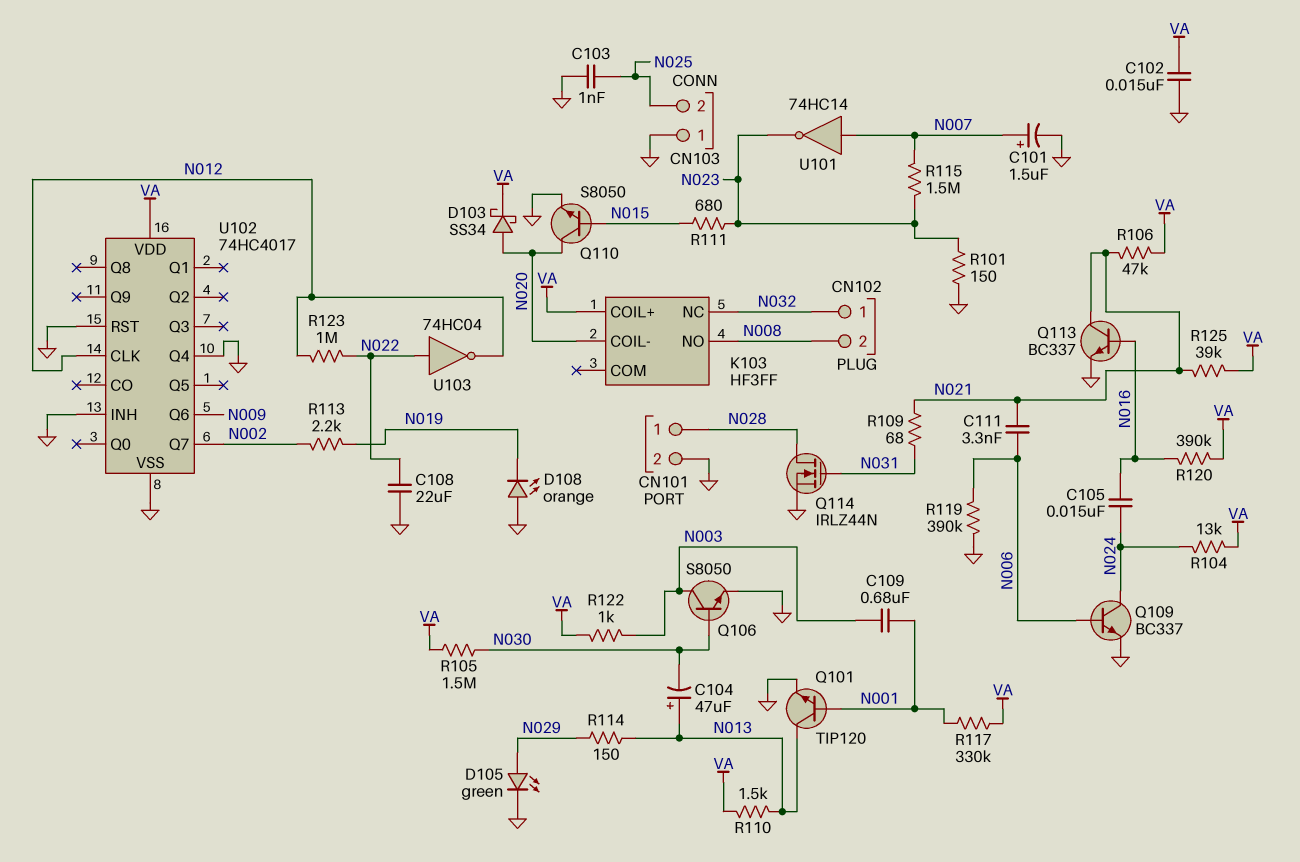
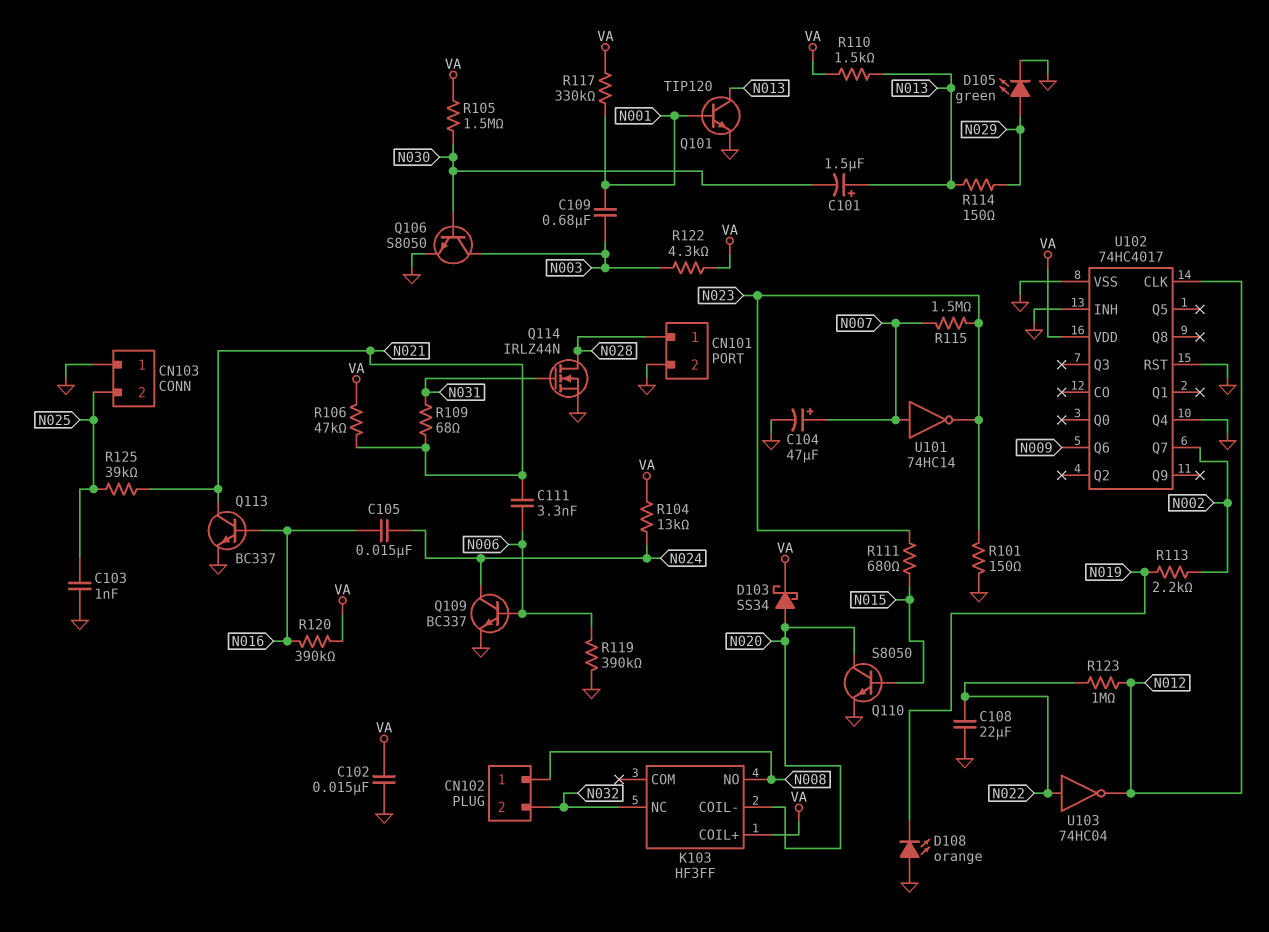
C101: 1.5uF (plus N007, minus GND) -> 1.5uF (plus N013, minus N030)
C104: 47uF (plus N013, minus N030) -> 47uF (plus N007, minus GND)
CN102 pin 1: N032 -> N008
CN102 pin 2: N008 -> N032
R122: 1k (N003, VA) -> 4.3k (N003, VA)
R125: 39k (N021, VA) -> 39k (N021, N025)

